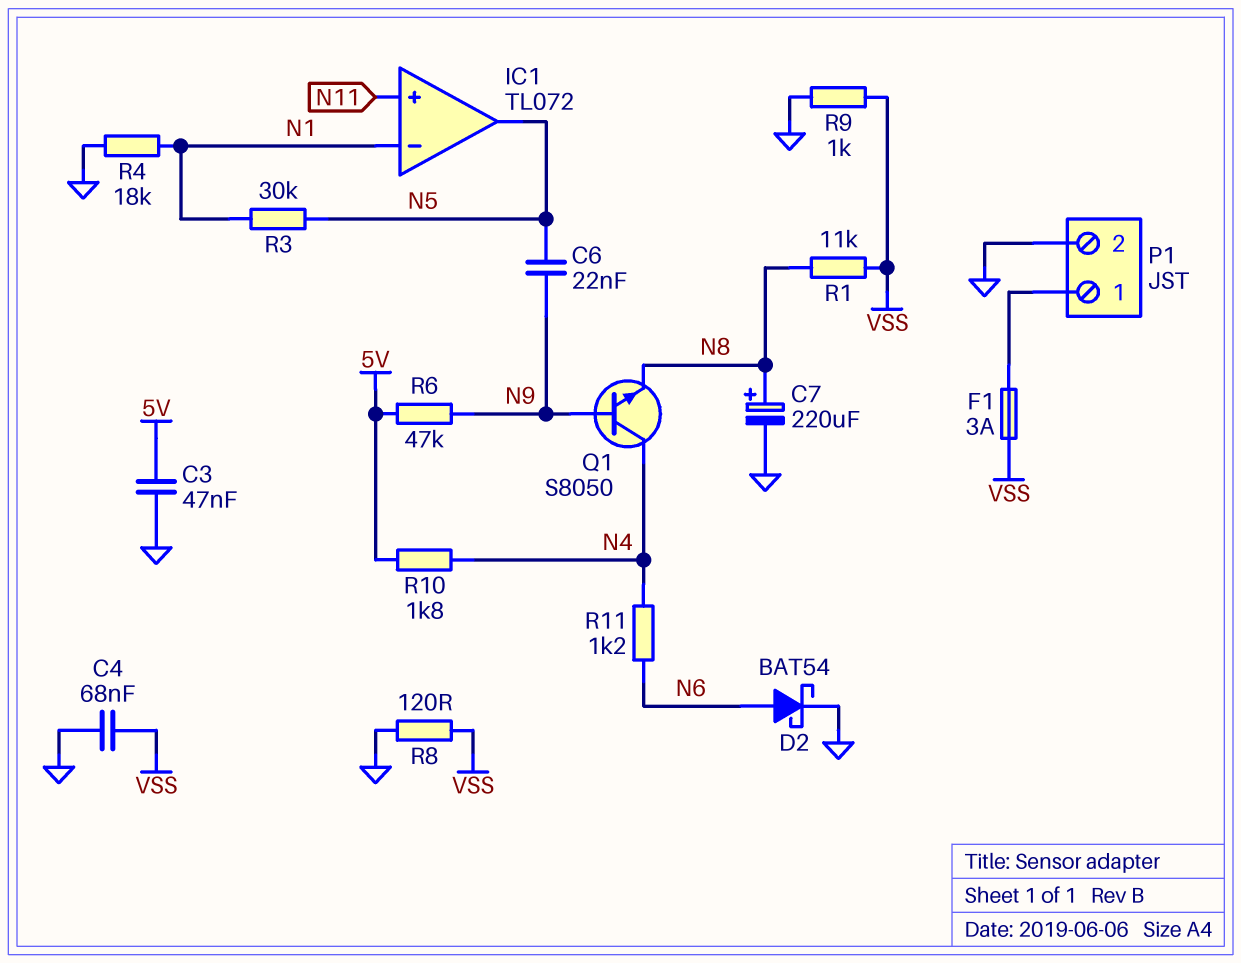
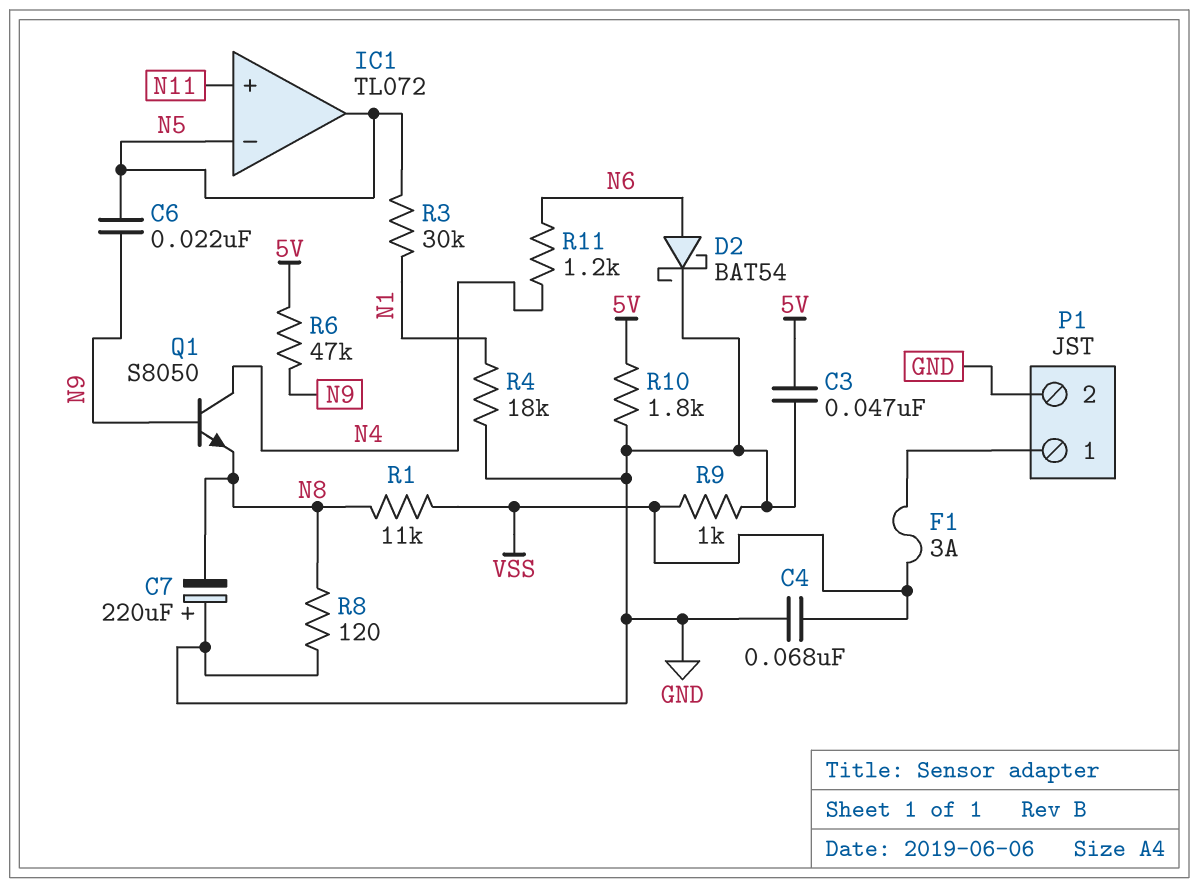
C7: 220uF (plus N8, minus GND) -> 220uF (plus GND, minus N8)
IC1 pin in-: N1 -> N5
R8: 120 (GND, VSS) -> 120 (GND, N8)
R10: 1.8k (5V, N4) -> 1.8k (5V, GND)

